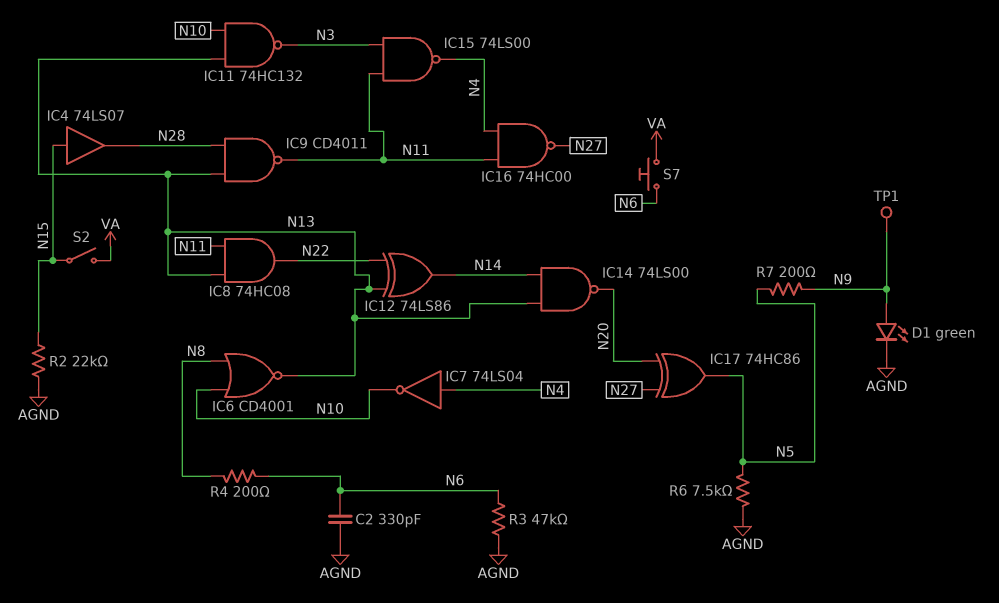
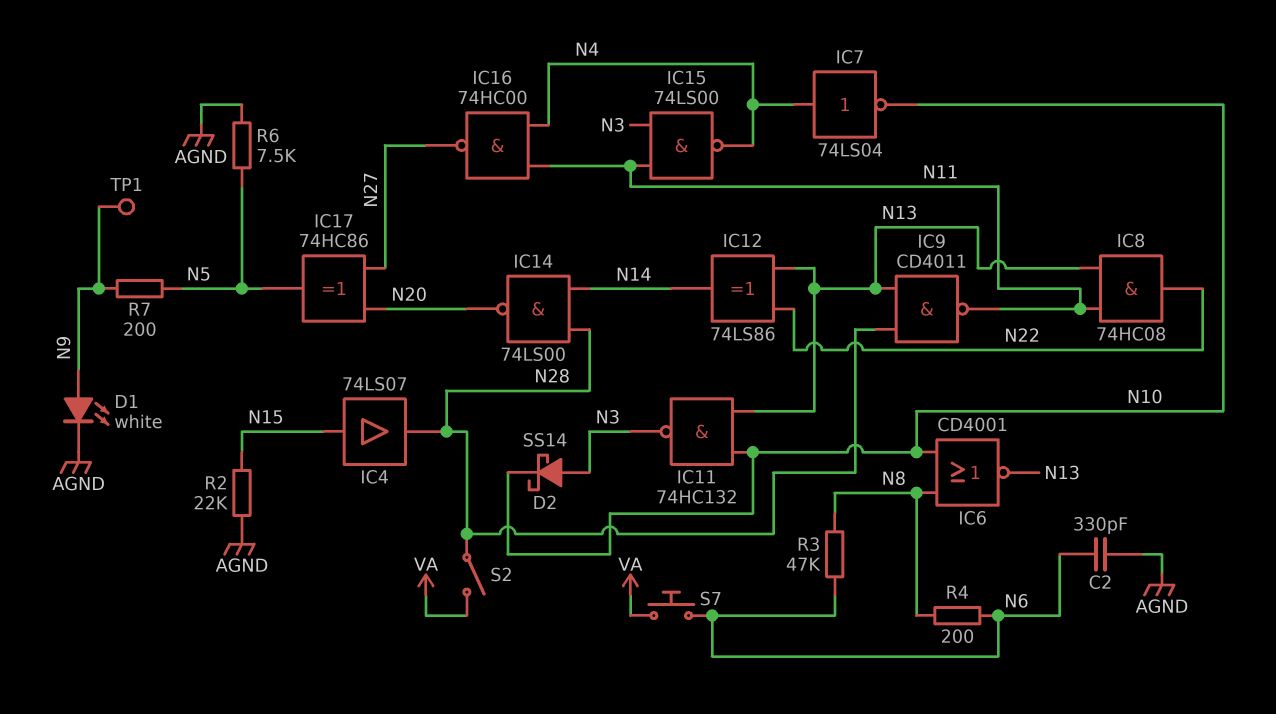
D1: LED green (A N9, K AGND) -> LED white (A N9, K AGND)
D2: none -> schottky SS14 (A N3, K N10)
IC14: NAND 74LS00 (in N13, in N14, out N20) -> NAND 74LS00 (in N14, in N28, out N20)
R3: 47k (AGND, N6) -> 47k (N6, N8)
S2: switch (N15, VA) -> switch (N28, VA)

